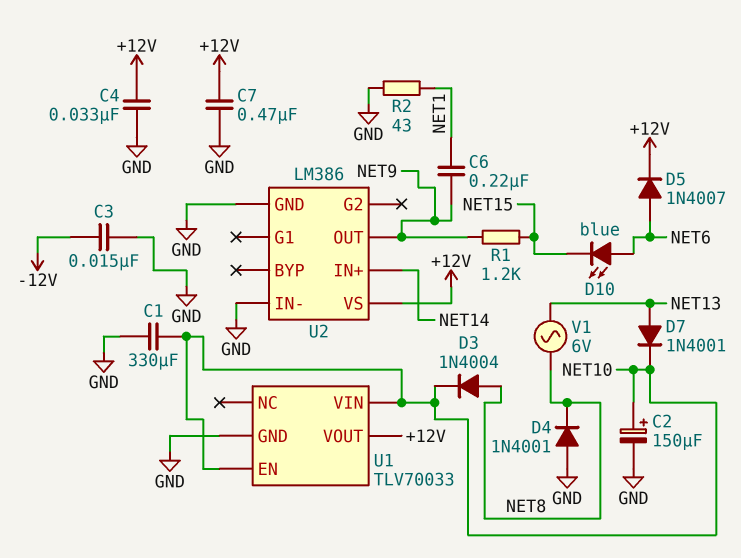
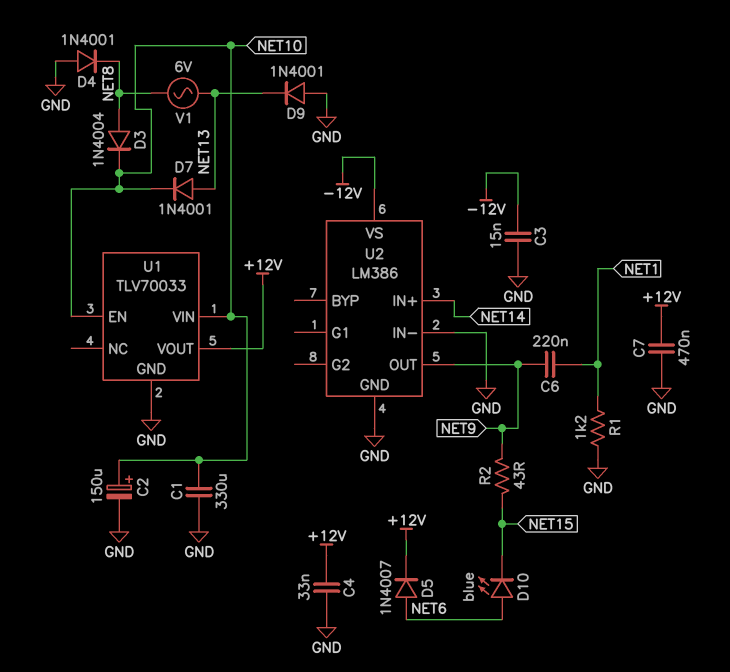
D9: none -> diode 1N4001 (A GND, K NET13)
R1: 1.2k (NET9, NET15) -> 1.2k (GND, NET1)
R2: 43 (GND, NET1) -> 43 (NET9, NET15)
U2 pin VS: +12V -> -12V

